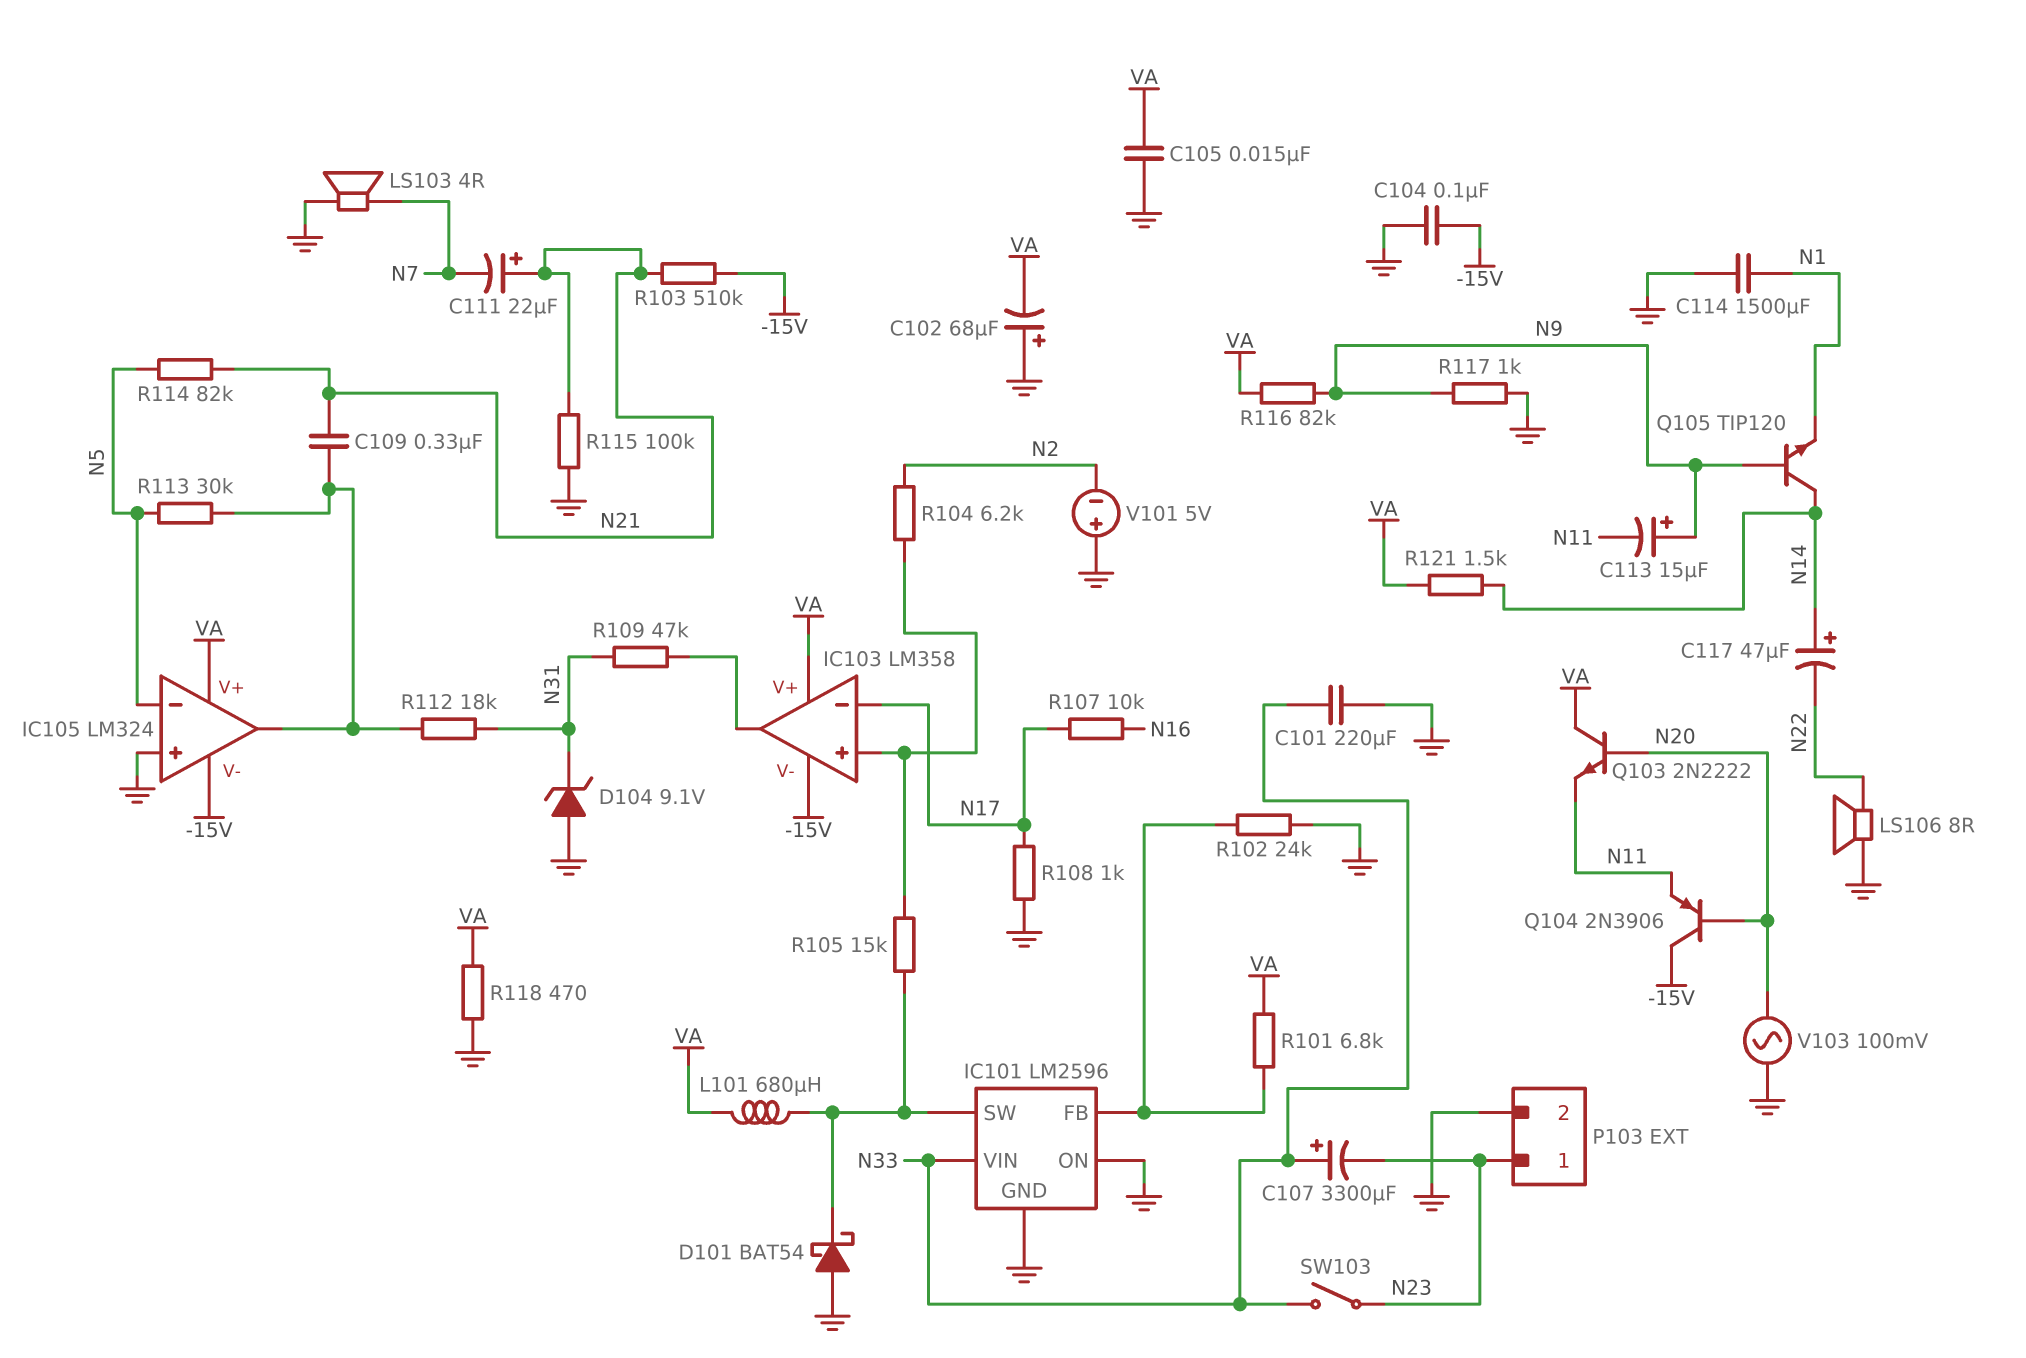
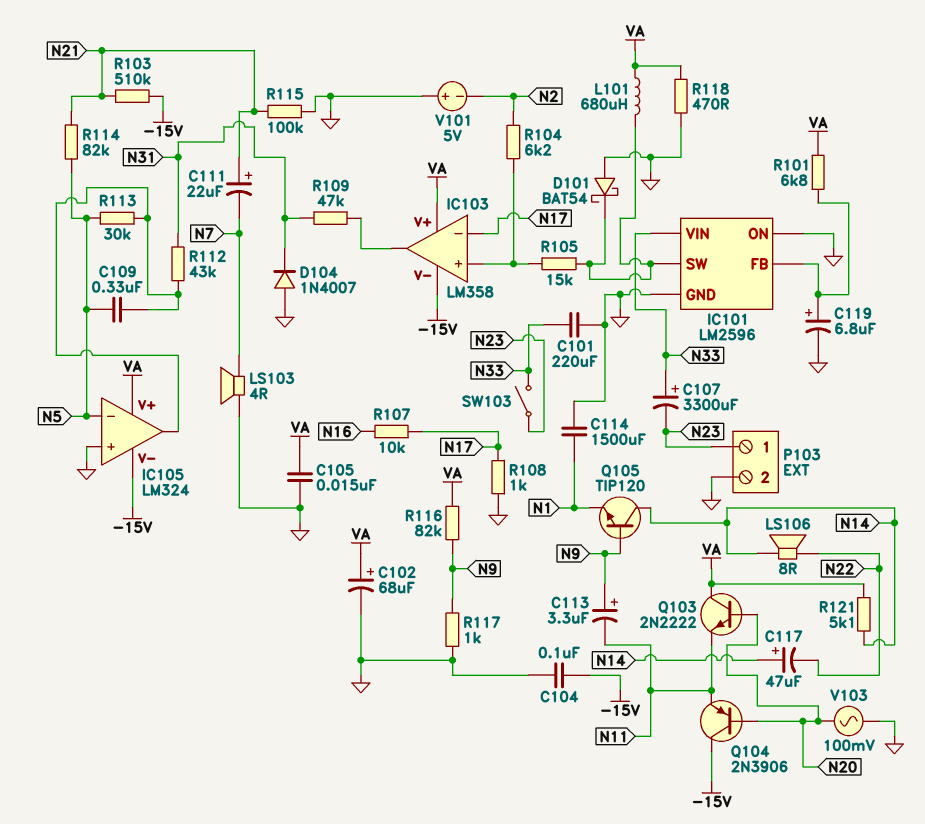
C102: 68uF (plus GND, minus VA) -> 68uF (plus VA, minus GND)
C109: 330nF (IC105/out, N21) -> 330nF (IC105/out, N5)
C113: 15uF (plus N9, minus N11) -> 3.3uF (plus N9, minus N11)
C119: none -> 6.8uF (plus IC101/FB, minus GND)
D104: zener 9.1V (A GND, K N31) -> diode 1N4007 (A GND, K N31)
LS106: speaker 8R (GND, N22) -> speaker 8R (N14, N22)
R102: 24k (GND, IC101/FB) -> none
R112: 18k (IC105/out, N31) -> 43k (IC105/out, N31)
R121: 1.5k (N14, VA) -> 5.1k (N14, VA)

